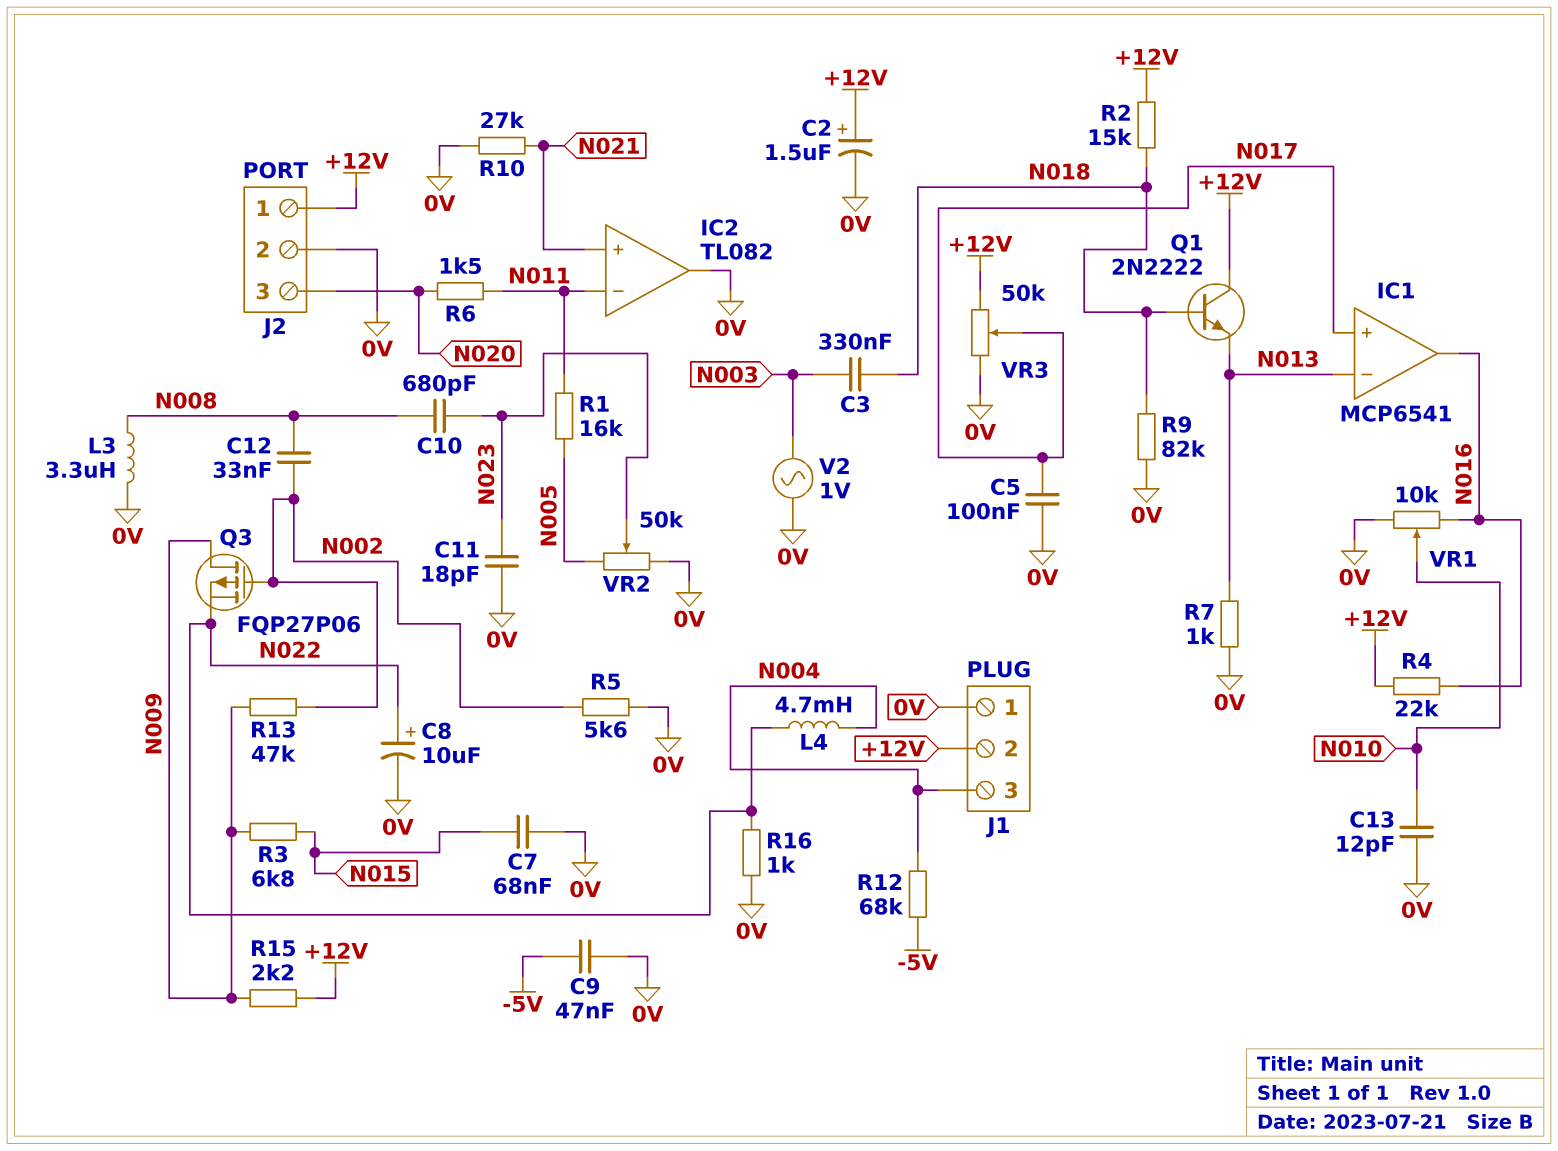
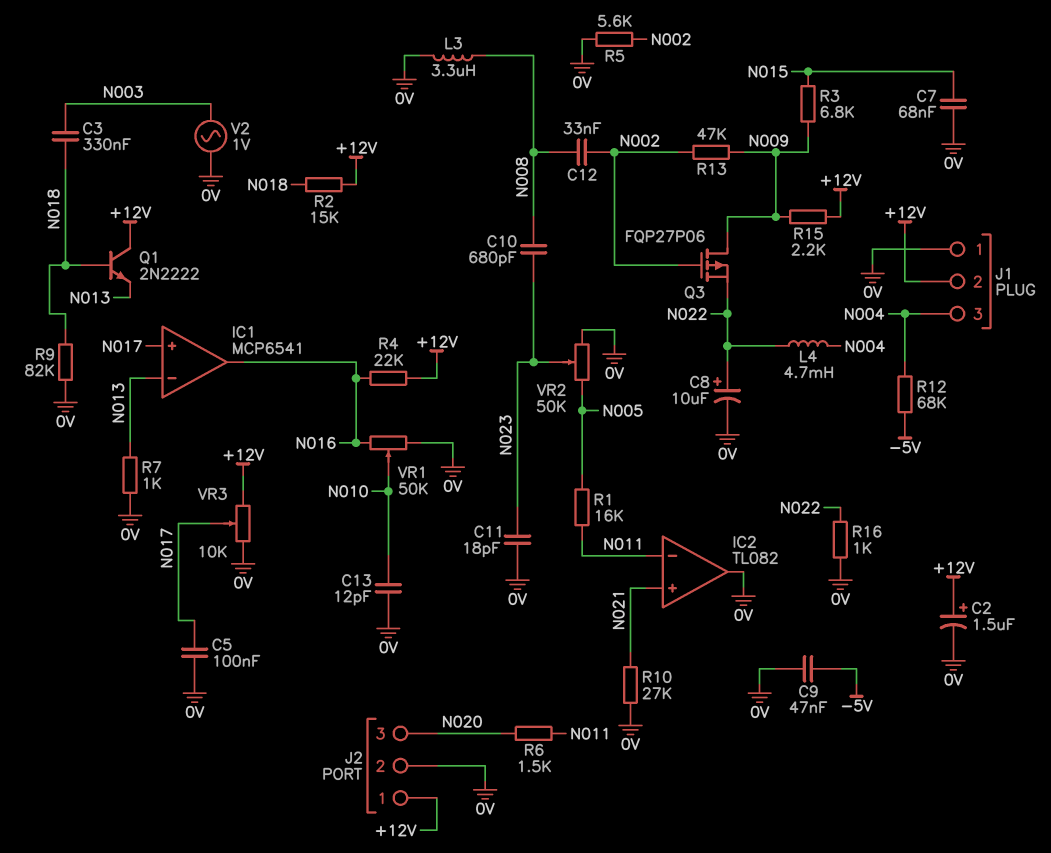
VR1: 10k (0V, N016, wiper N010) -> 50k (0V, N016, wiper N010)
VR3: 50k (+12V, 0V, wiper N017) -> 10k (+12V, 0V, wiper N017)

